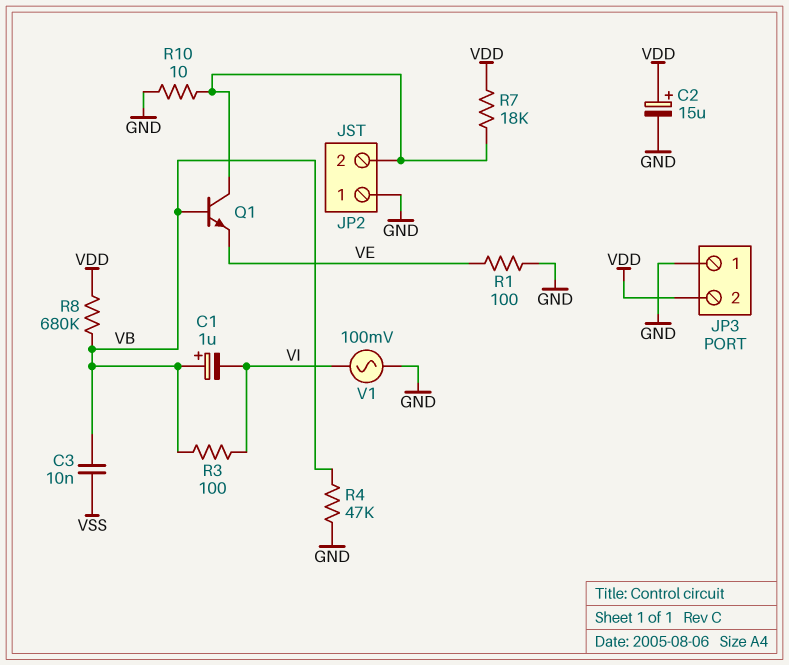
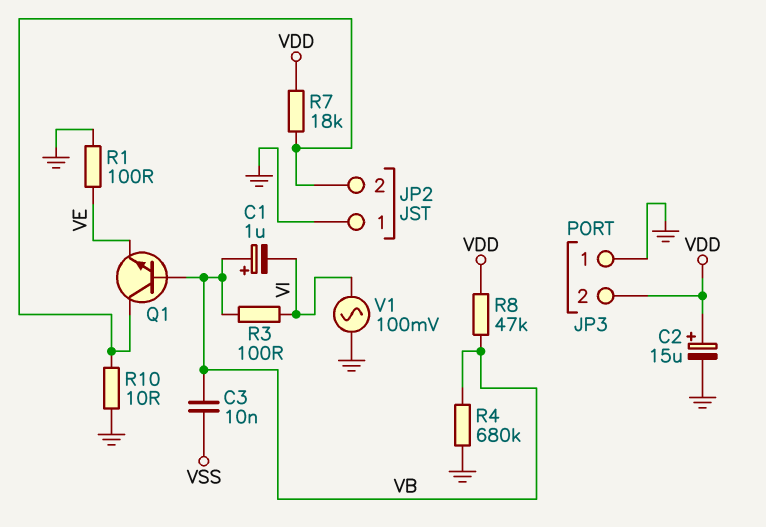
R4: 47k (GND, VB) -> 680k (GND, VB)
R8: 680k (VB, VDD) -> 47k (VB, VDD)

